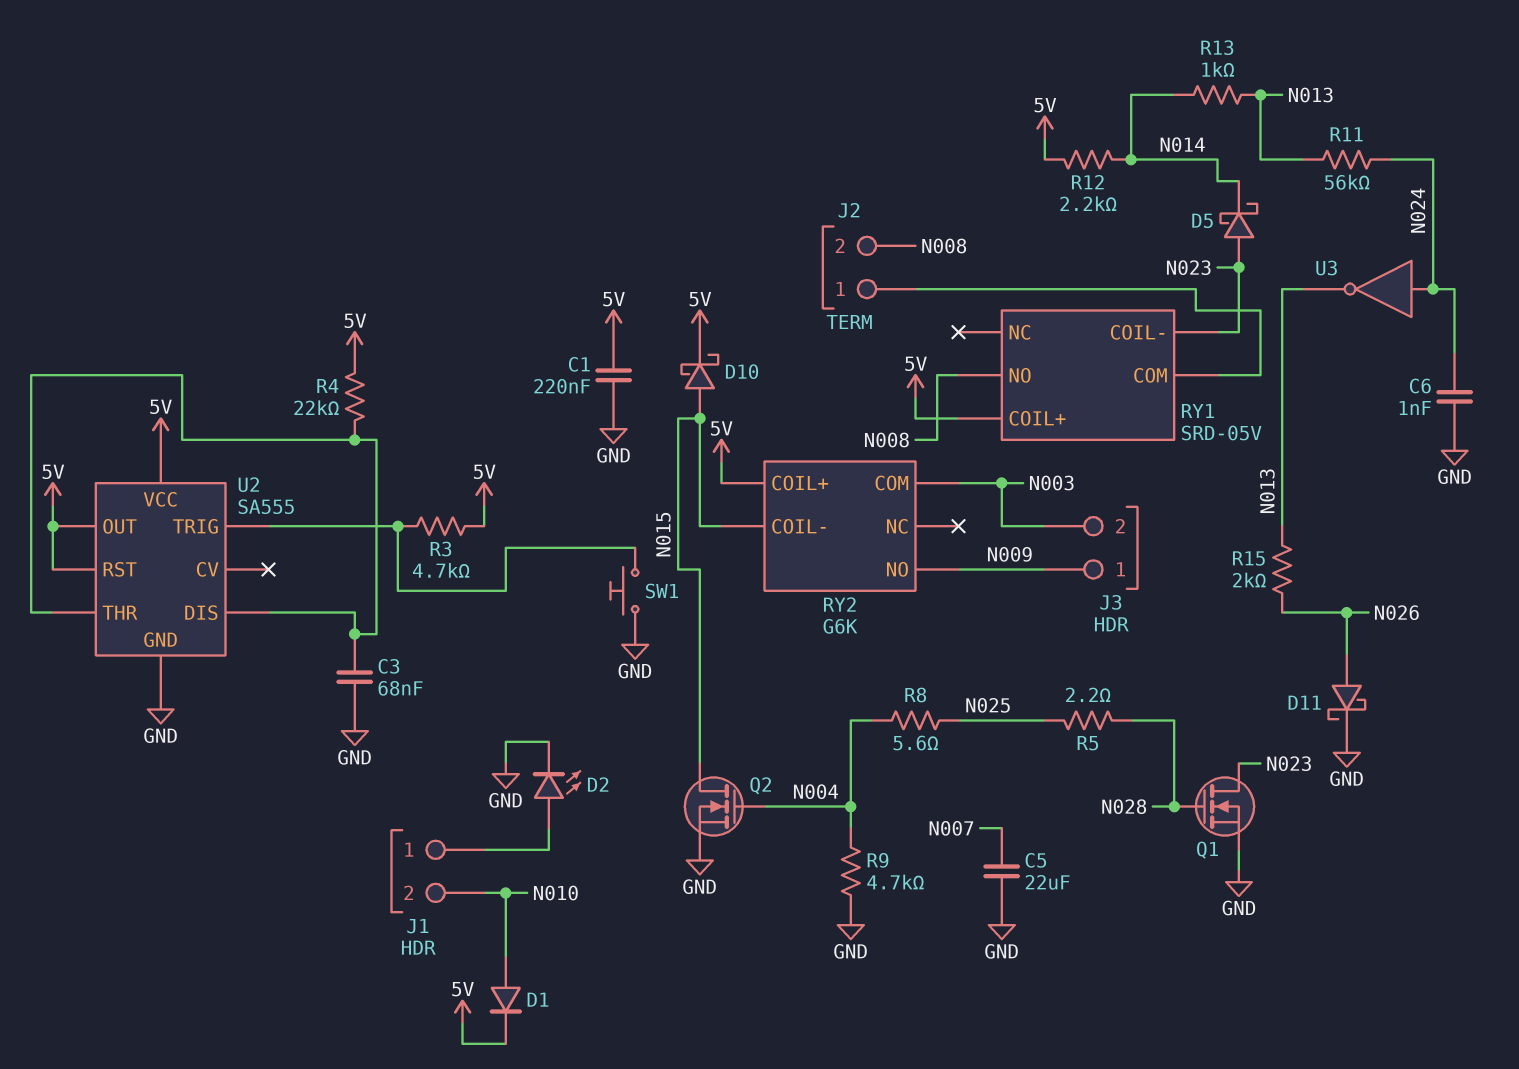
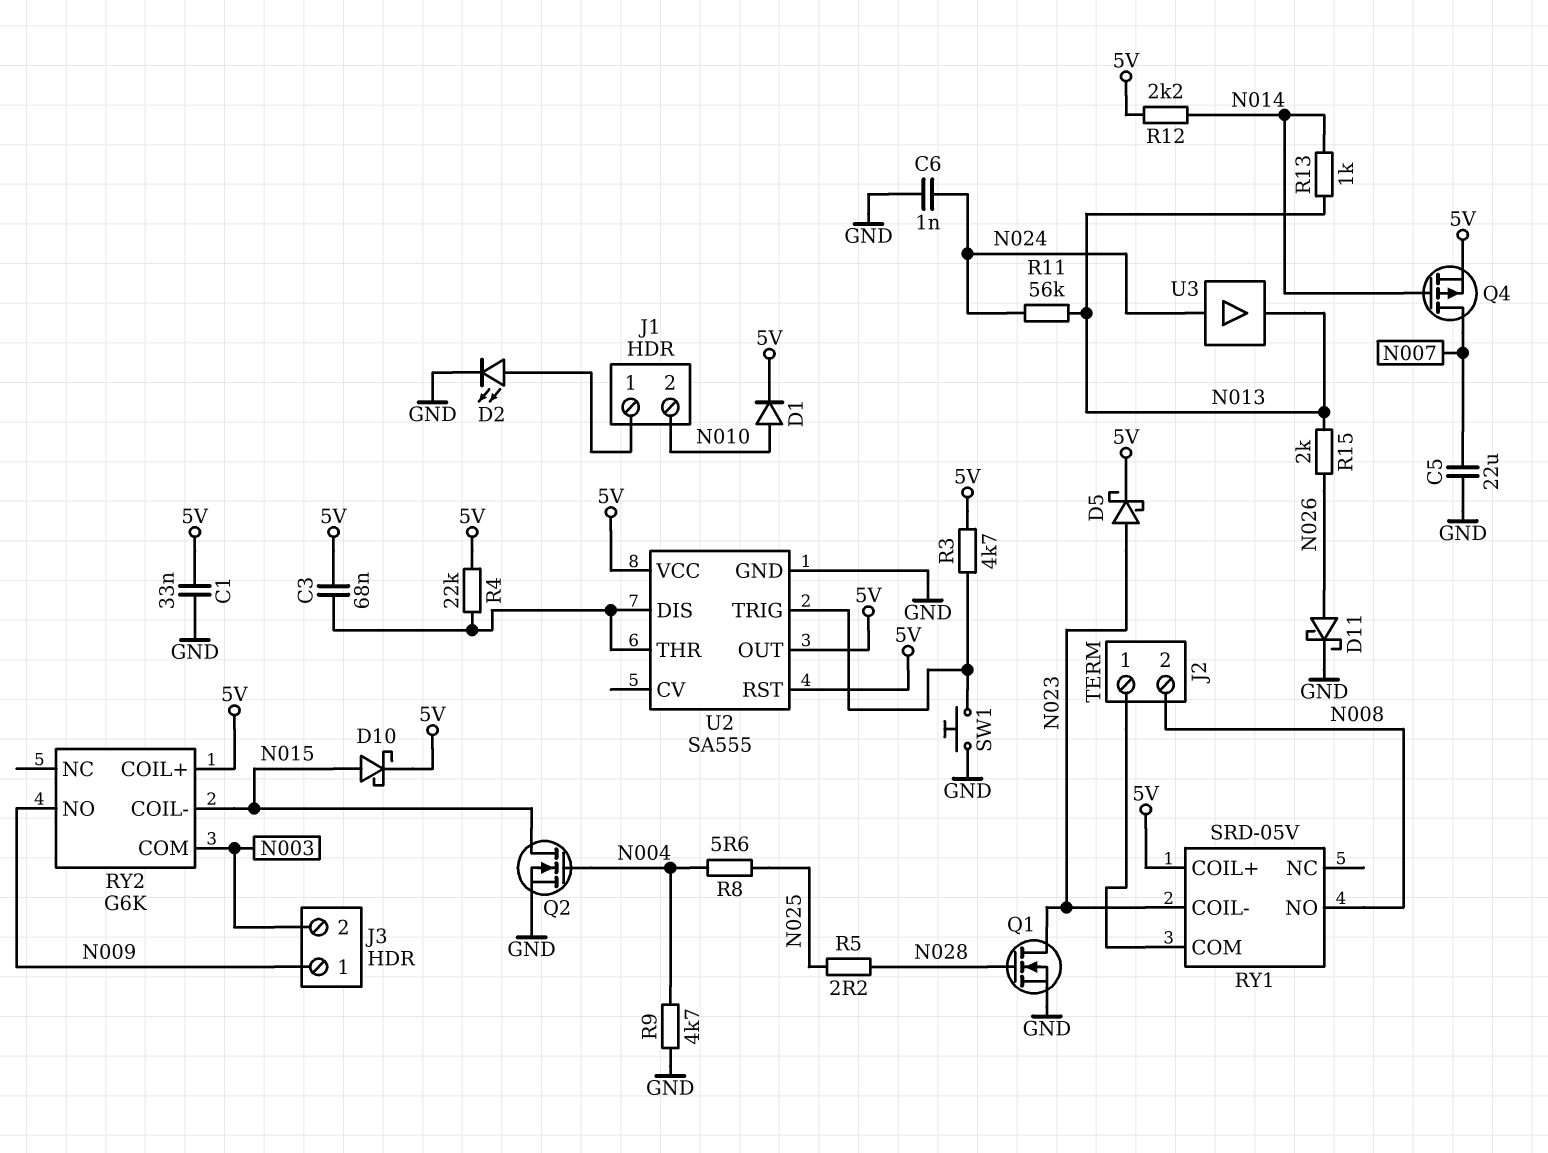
C1: 220nF (5V, GND) -> 33nF (5V, GND)
C3: 68nF (GND, U2/DIS) -> 68nF (5V, U2/DIS)
D5: schottky (A N023, K N014) -> schottky (A N023, K 5V)
Q4: none -> PMOS (G N014, D N007, S 5V)
U3: NOT (in N024, out N013) -> buffer (in N024, out N013)

